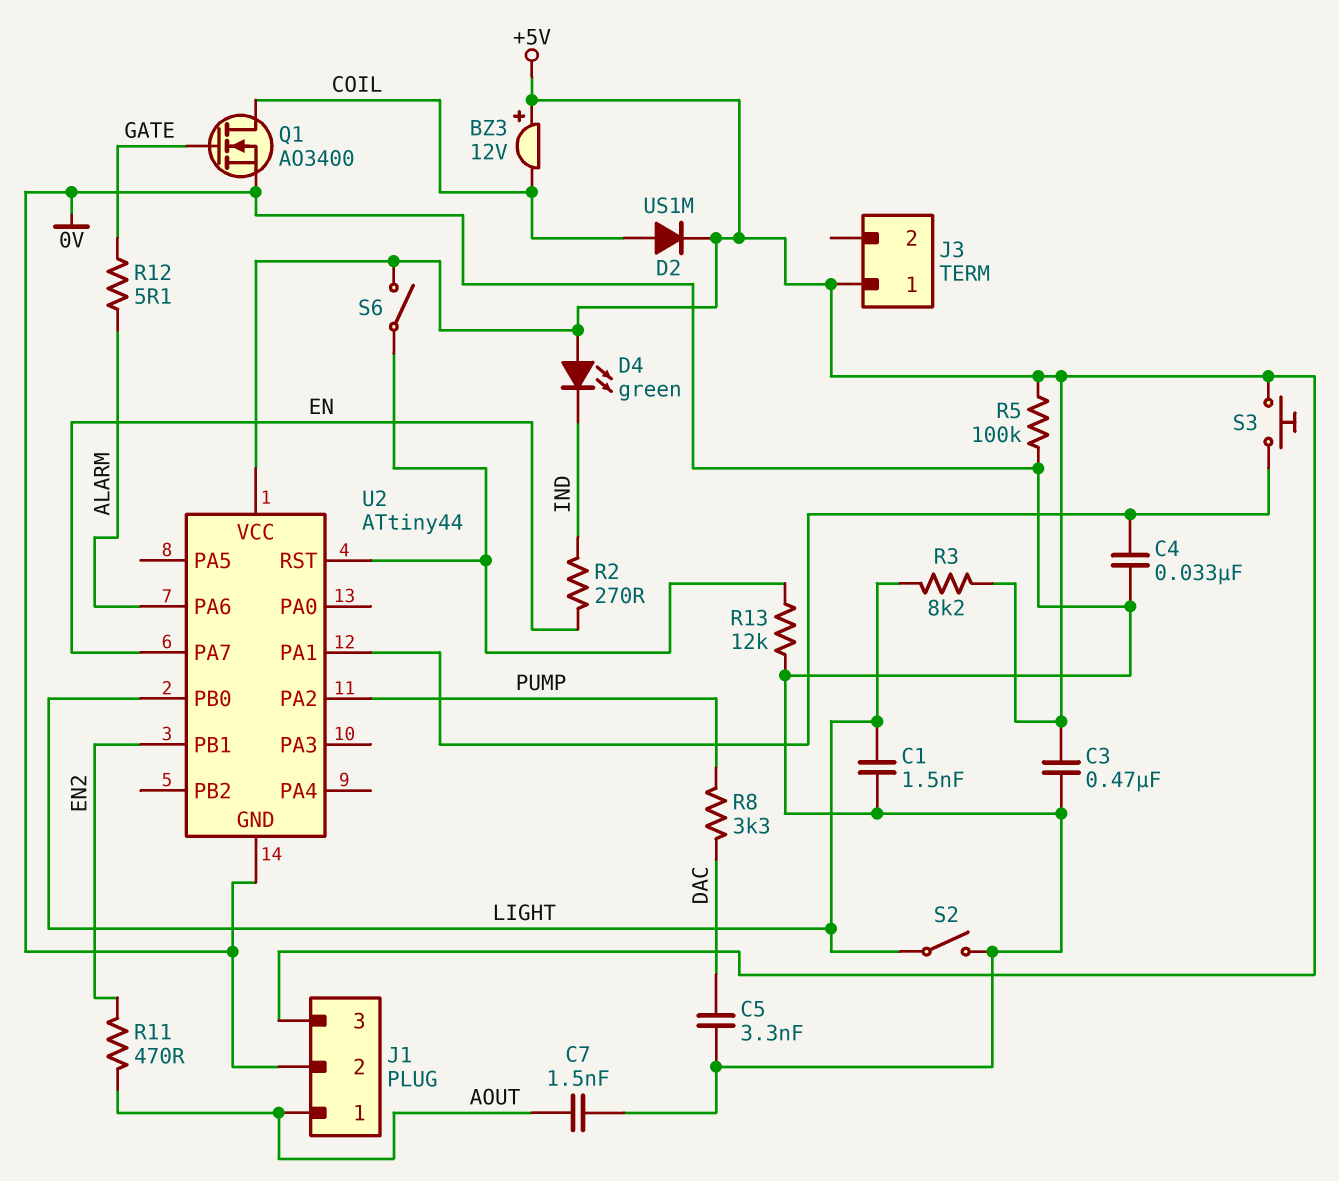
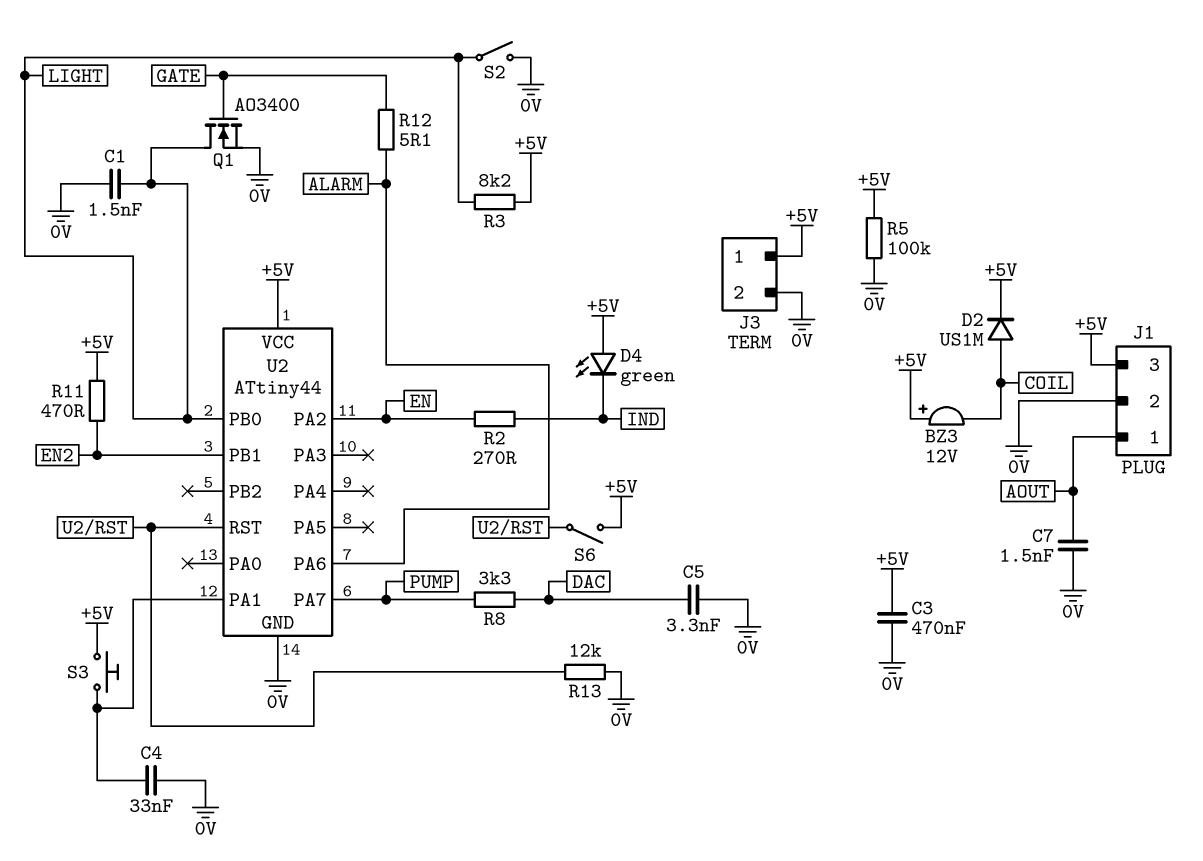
J3 pin 2: none -> 0V
Q1: NMOS AO3400 (G GATE, D COIL, S 0V) -> NMOS AO3400 (G GATE, D LIGHT, S 0V)
R11: 470 (AOUT, EN2) -> 470 (+5V, EN2)
U2 pin PA2: PUMP -> EN
U2 pin PA7: EN -> PUMP

